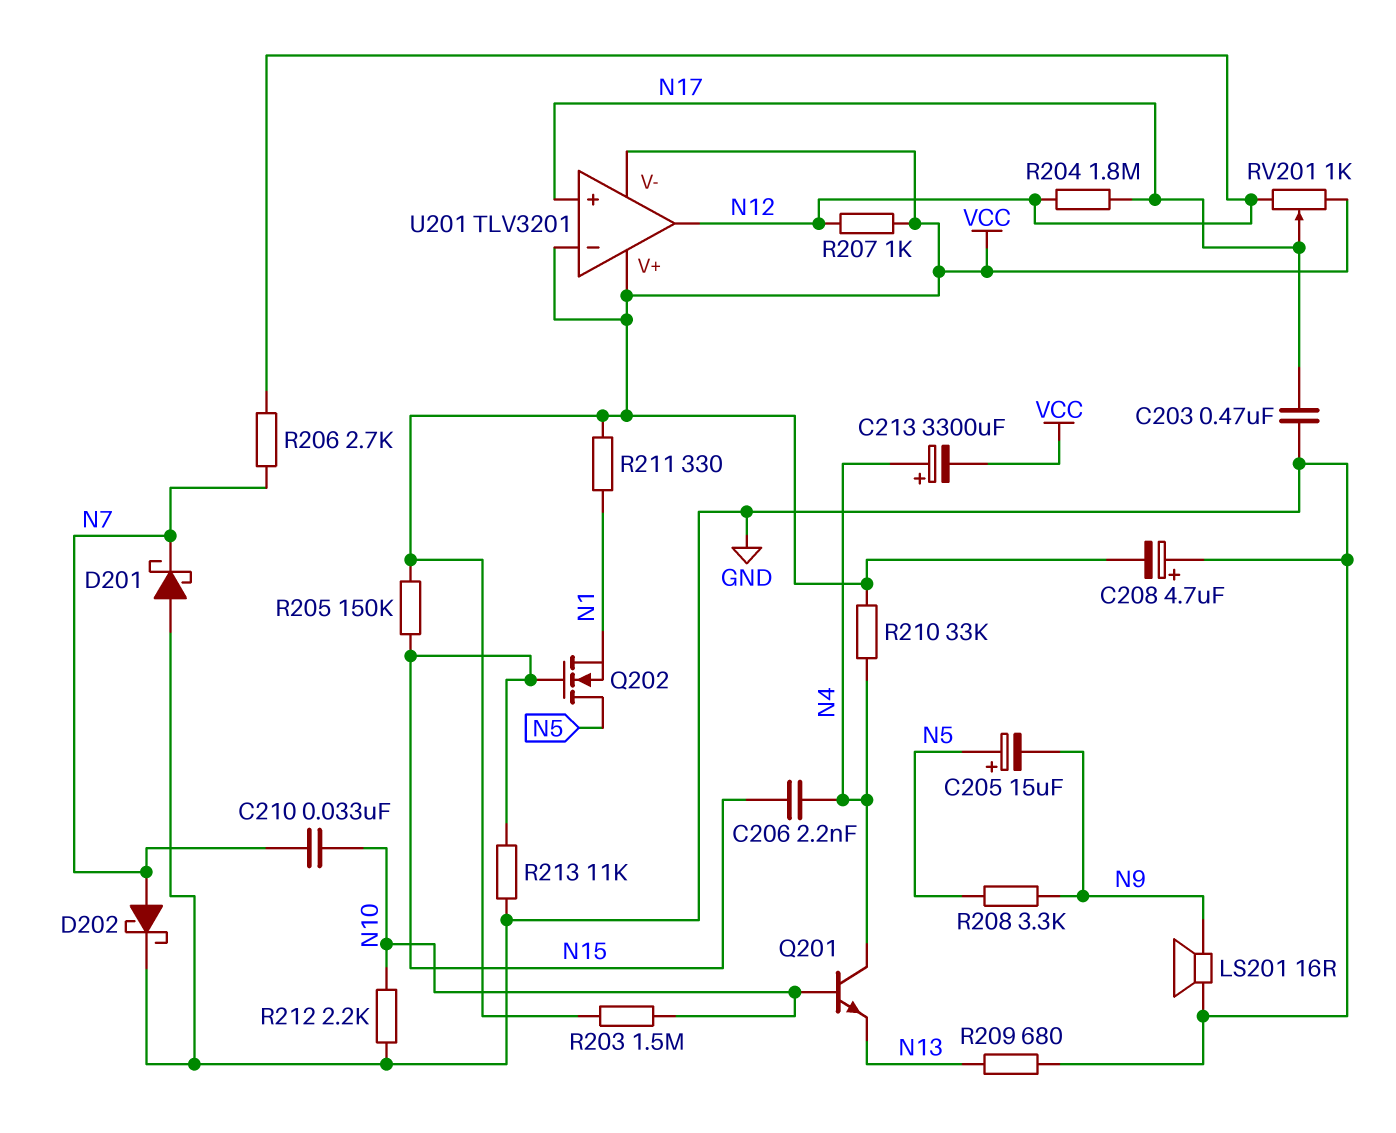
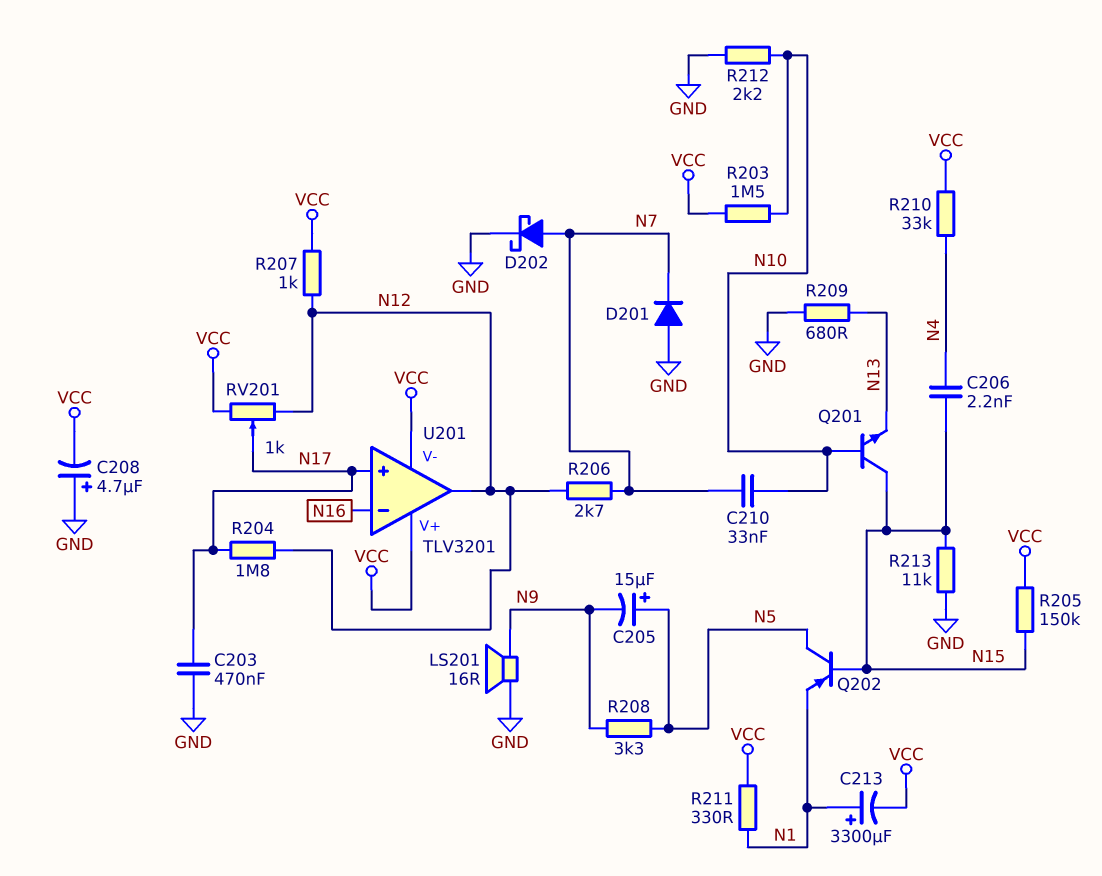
C213: 3300uF (plus N4, minus VCC) -> 3300uF (plus N1, minus VCC)
D201: schottky (A GND, K N7) -> diode (A GND, K N7)
Q201: NPN (B N10, C N4, E N13) -> NPN (B N10, C N15, E N13)
Q202: NMOS (G N15, D N5, S N1) -> PNP (B N15, C N5, E N1)
U201 pin in-: VCC -> N16

